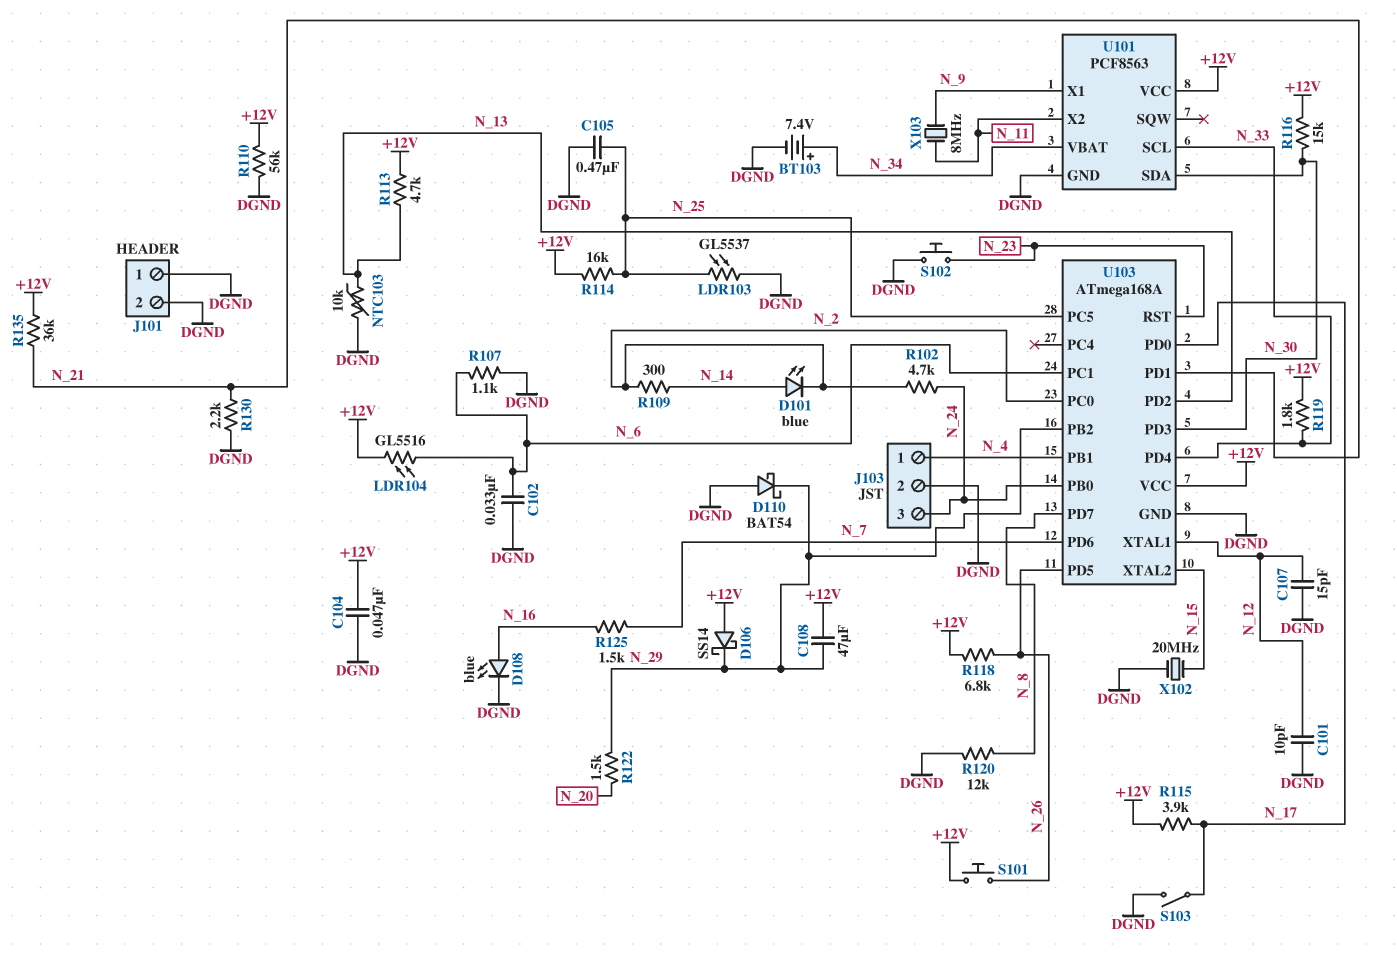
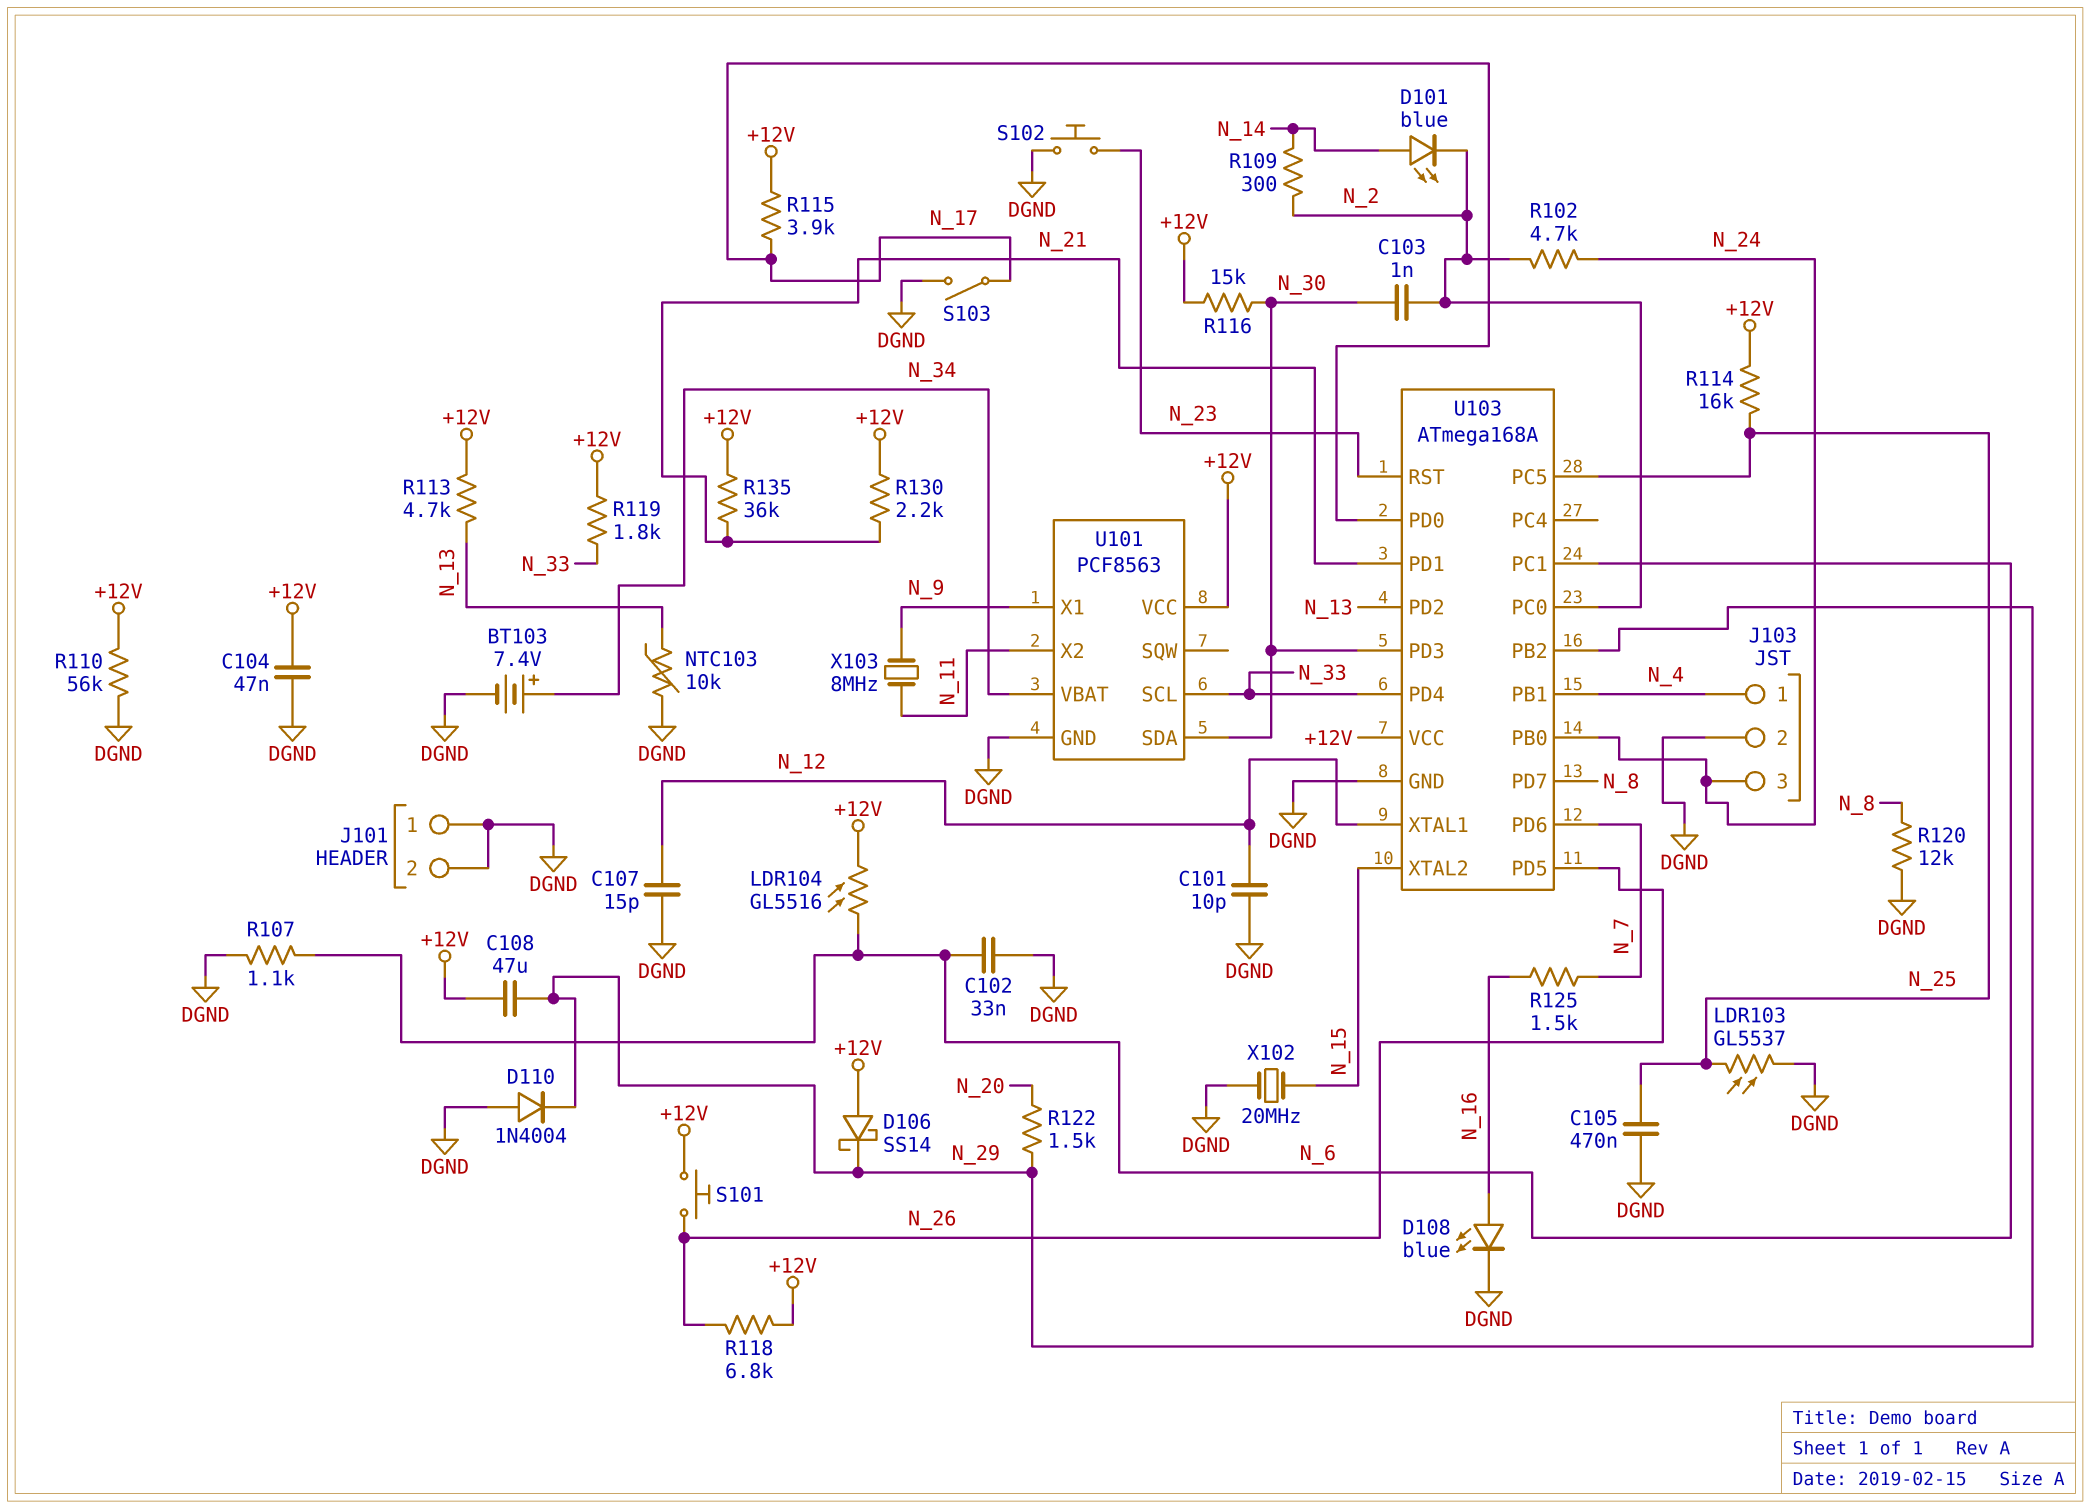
C103: none -> 1nF (N_2, N_30)
D110: schottky BAT54 (A DGND, K N_29) -> diode 1N4004 (A DGND, K N_29)
R130: 2.2k (DGND, N_21) -> 2.2k (+12V, N_21)

